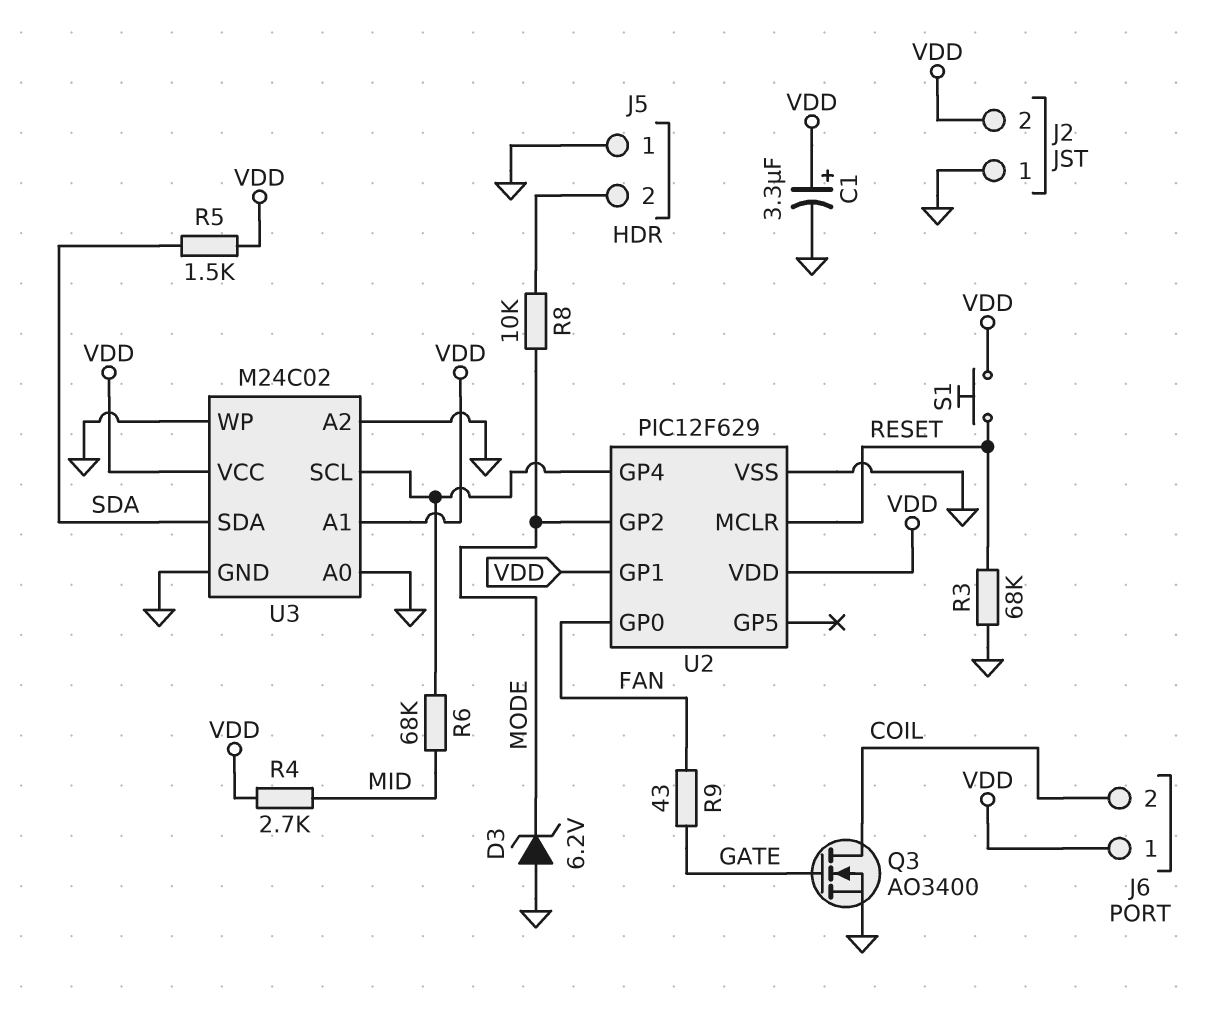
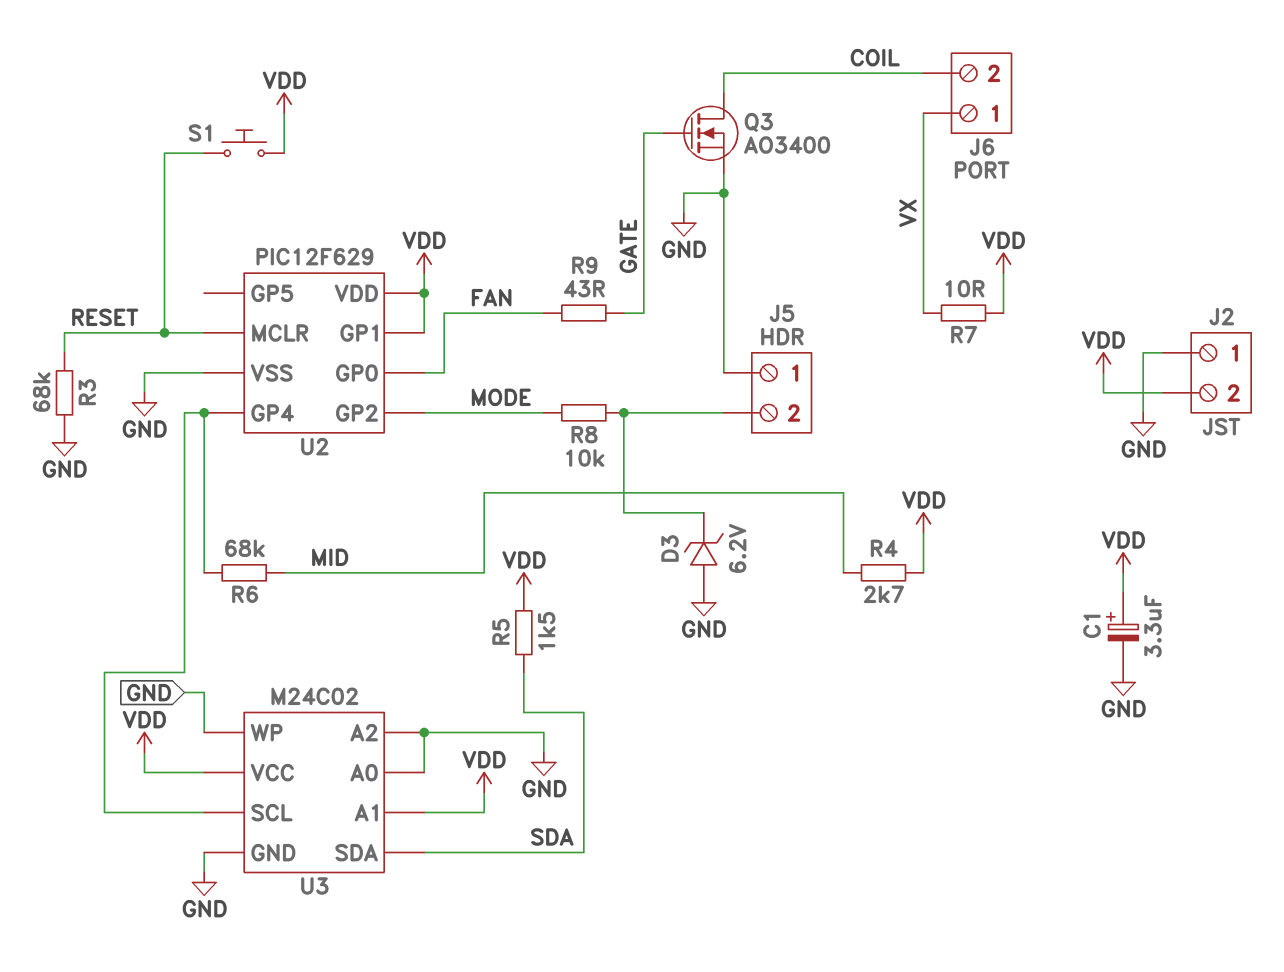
D3: zener 6.2V (A GND, K MODE) -> zener 6.2V (A GND, K J5/2)
J6 pin 1: VDD -> VX
R7: none -> 10 (VDD, VX)

